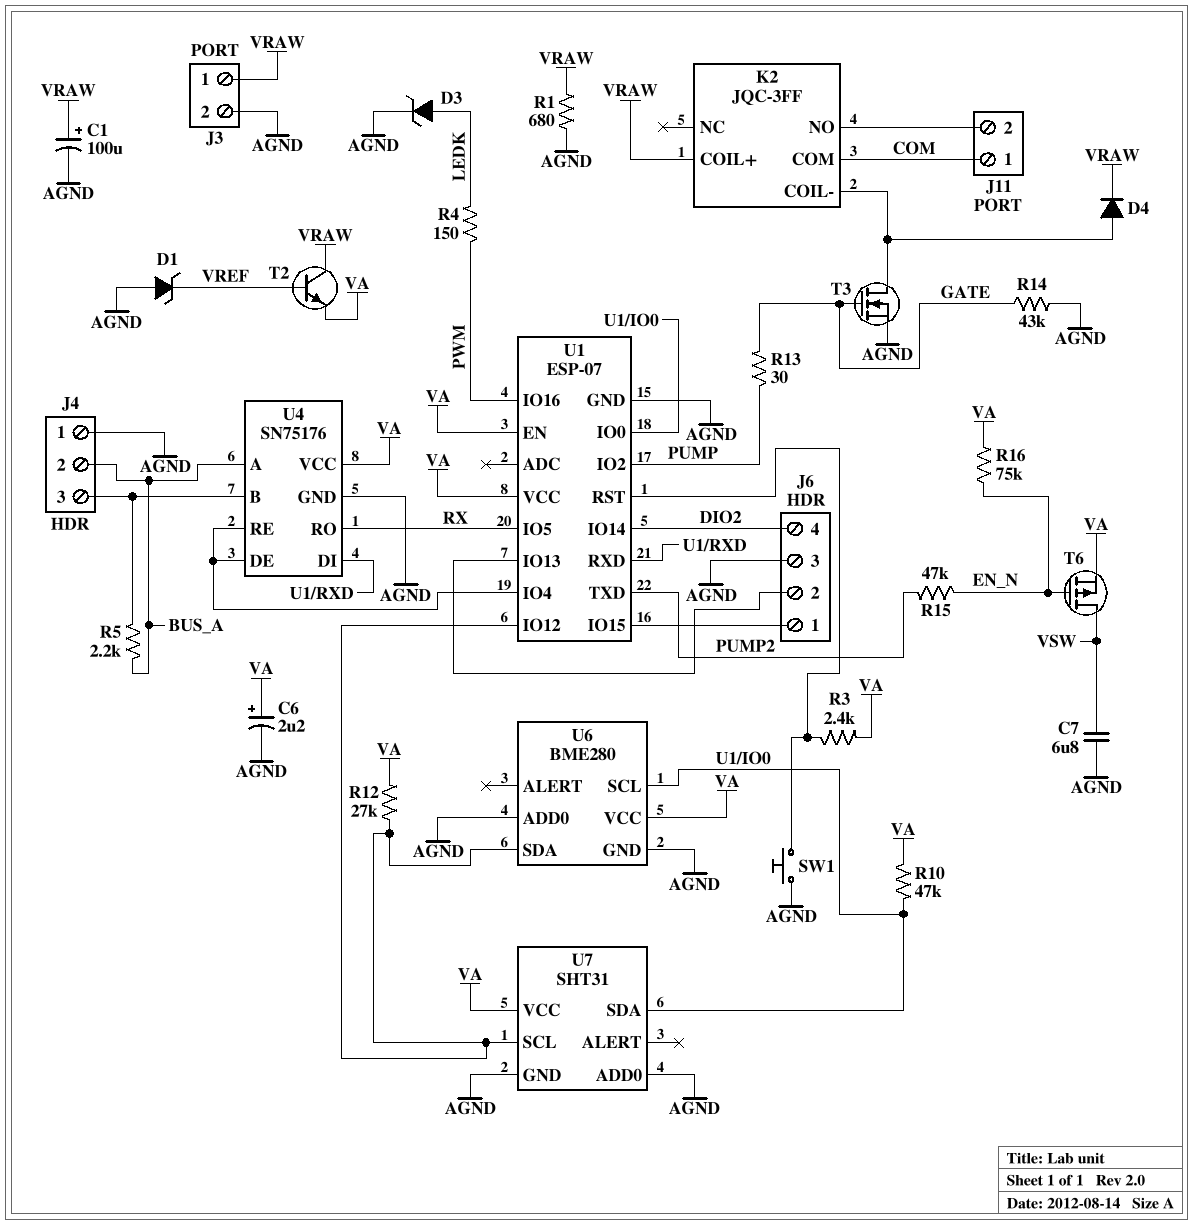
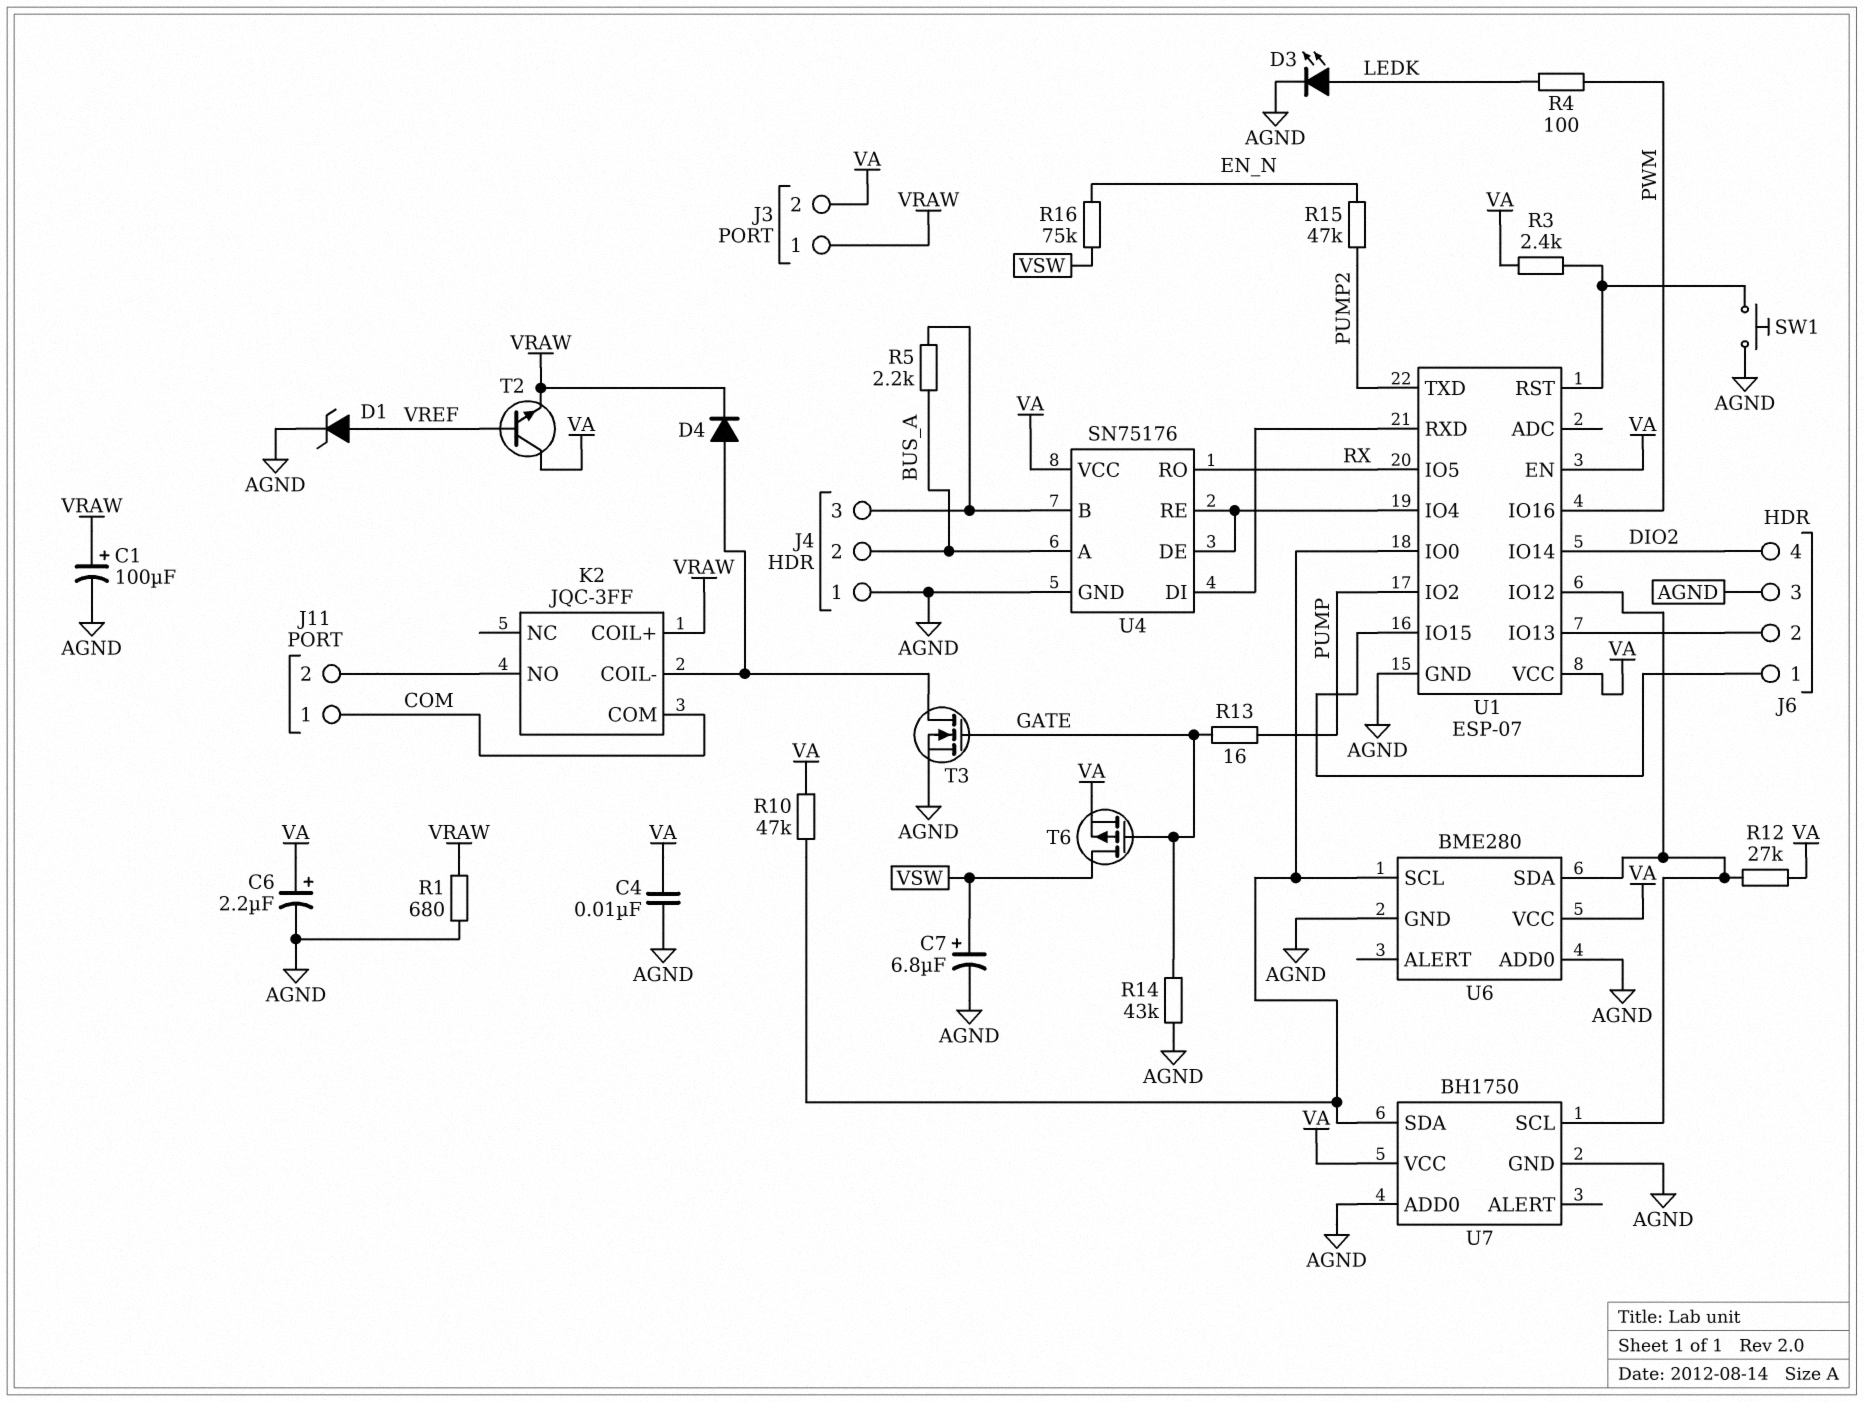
C4: none -> 10nF (AGND, VA)
C7: 6.8uF (AGND, VSW) -> 6.8uF (plus VSW, minus AGND)
D1: zener (A AGND, K VREF) -> zener (A VREF, K AGND)
D3: zener (A LEDK, K AGND) -> LED (A LEDK, K AGND)
J3 pin 2: AGND -> VA
R4: 150 (LEDK, PWM) -> 100 (LEDK, PWM)
R13: 30 (GATE, PUMP) -> 16 (GATE, PUMP)
R16: 75k (EN_N, VA) -> 75k (EN_N, VSW)
T2: NPN (B VREF, C VRAW, E VA) -> NPN (B VREF, C VA, E VRAW)
T6: PMOS (G EN_N, D VSW, S VA) -> PMOS (G GATE, D VSW, S VA)
U7: SHT31 -> BH1750

